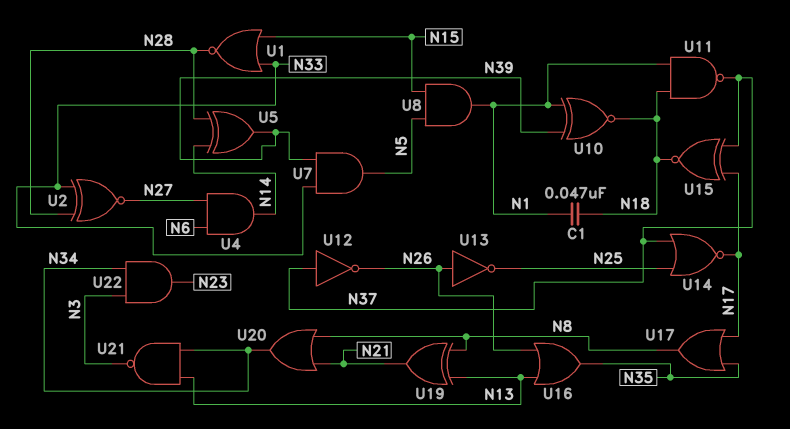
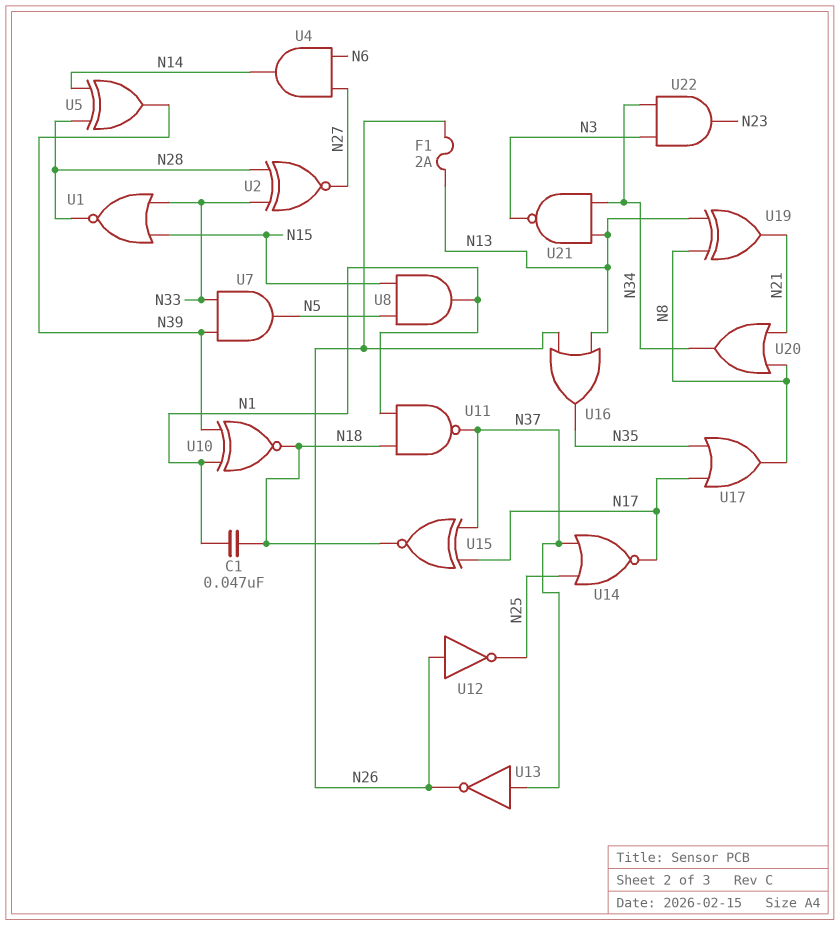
F1: none -> 2A (N13, N26)
U12: NOT (in N37, out N26) -> NOT (in N26, out N25)
U13: NOT (in N26, out N25) -> NOT (in N37, out N26)

